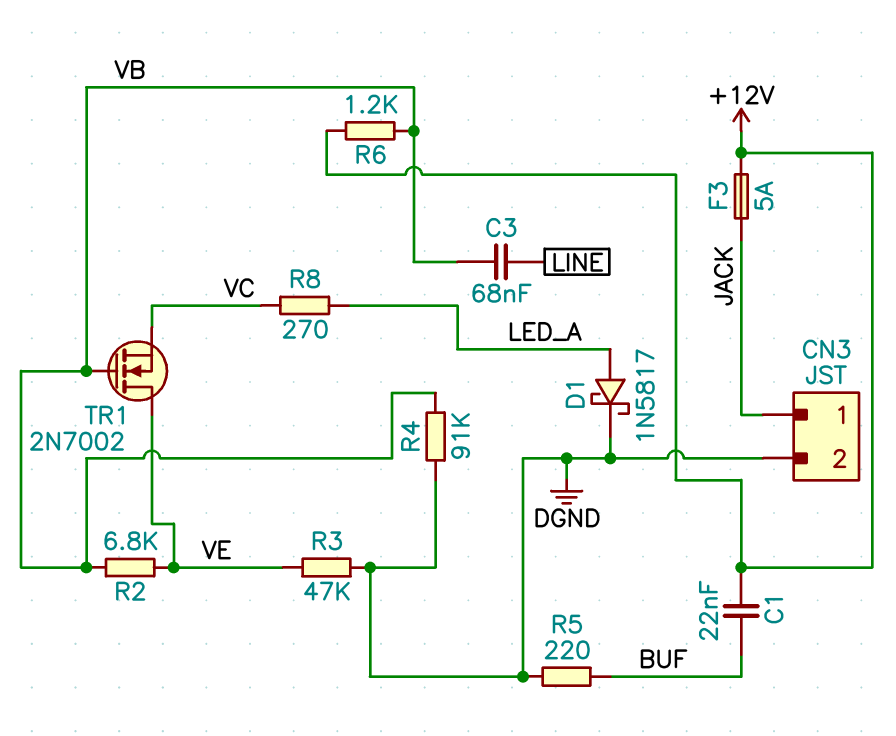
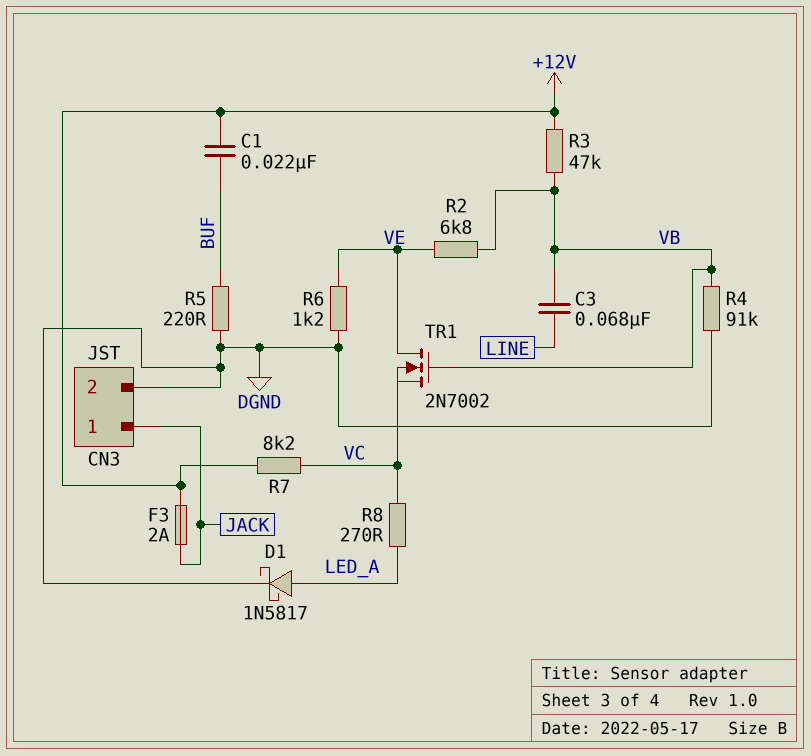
F3: 5A (+12V, JACK) -> 2A (+12V, JACK)
R3: 47k (DGND, VE) -> 47k (+12V, VB)
R6: 1.2k (+12V, VB) -> 1.2k (DGND, VE)
R7: none -> 8.2k (+12V, VC)

